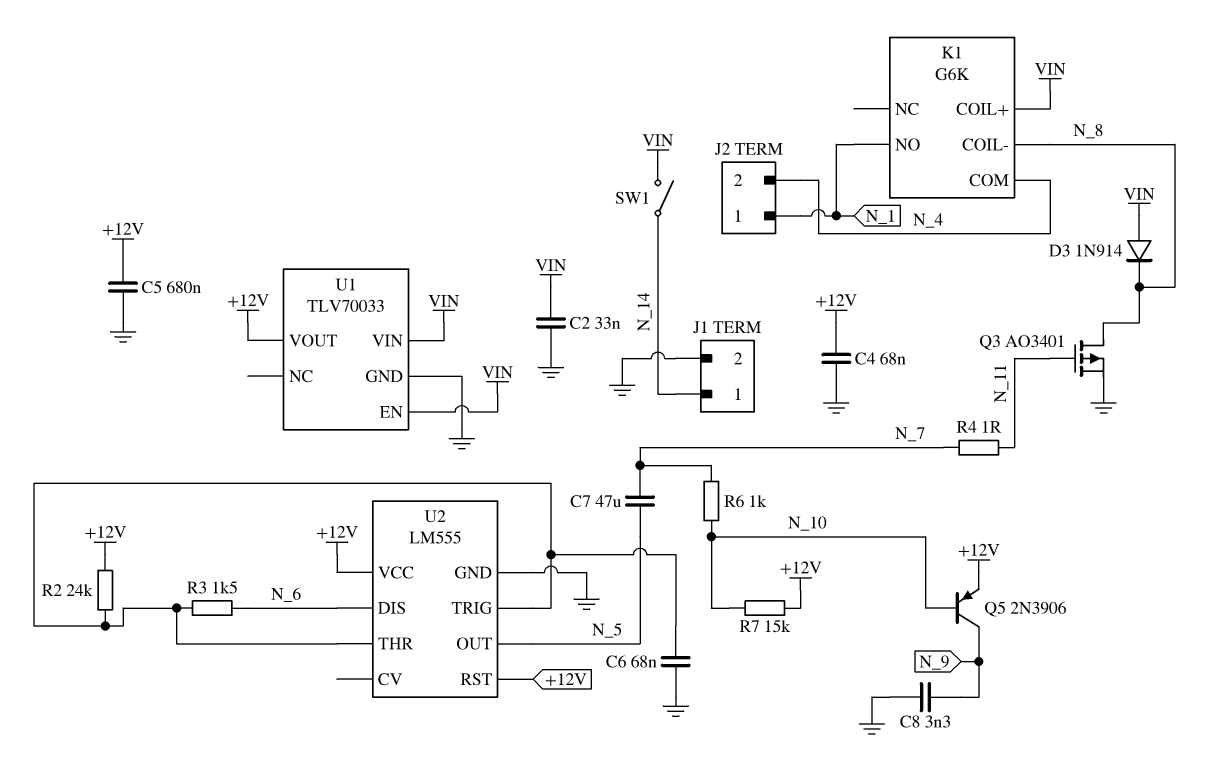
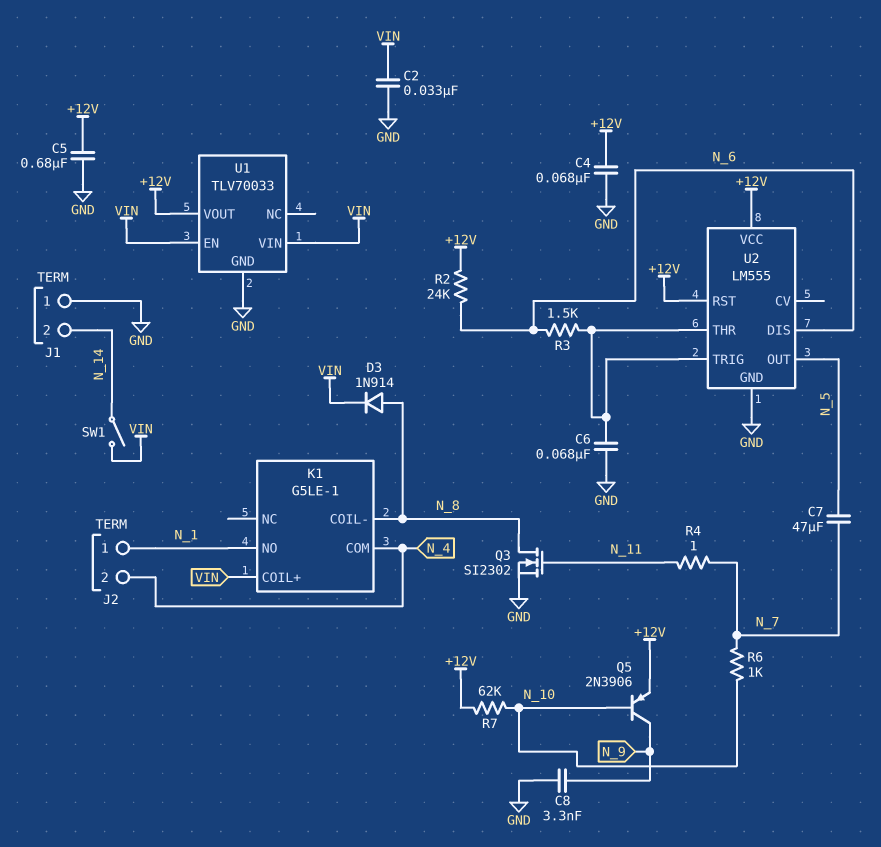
D3: diode 1N914 (A VIN, K N_8) -> diode 1N914 (A N_8, K VIN)
J1 pin 1: N_14 -> GND
J1 pin 2: GND -> N_14
K1: G6K -> G5LE-1
Q3: PMOS AO3401 (G N_11, D N_8, S GND) -> NMOS SI2302 (G N_11, D N_8, S GND)
R2: 24k (+12V, U2/THR) -> 24k (+12V, N_6)
R7: 15k (+12V, N_10) -> 62k (+12V, N_10)

